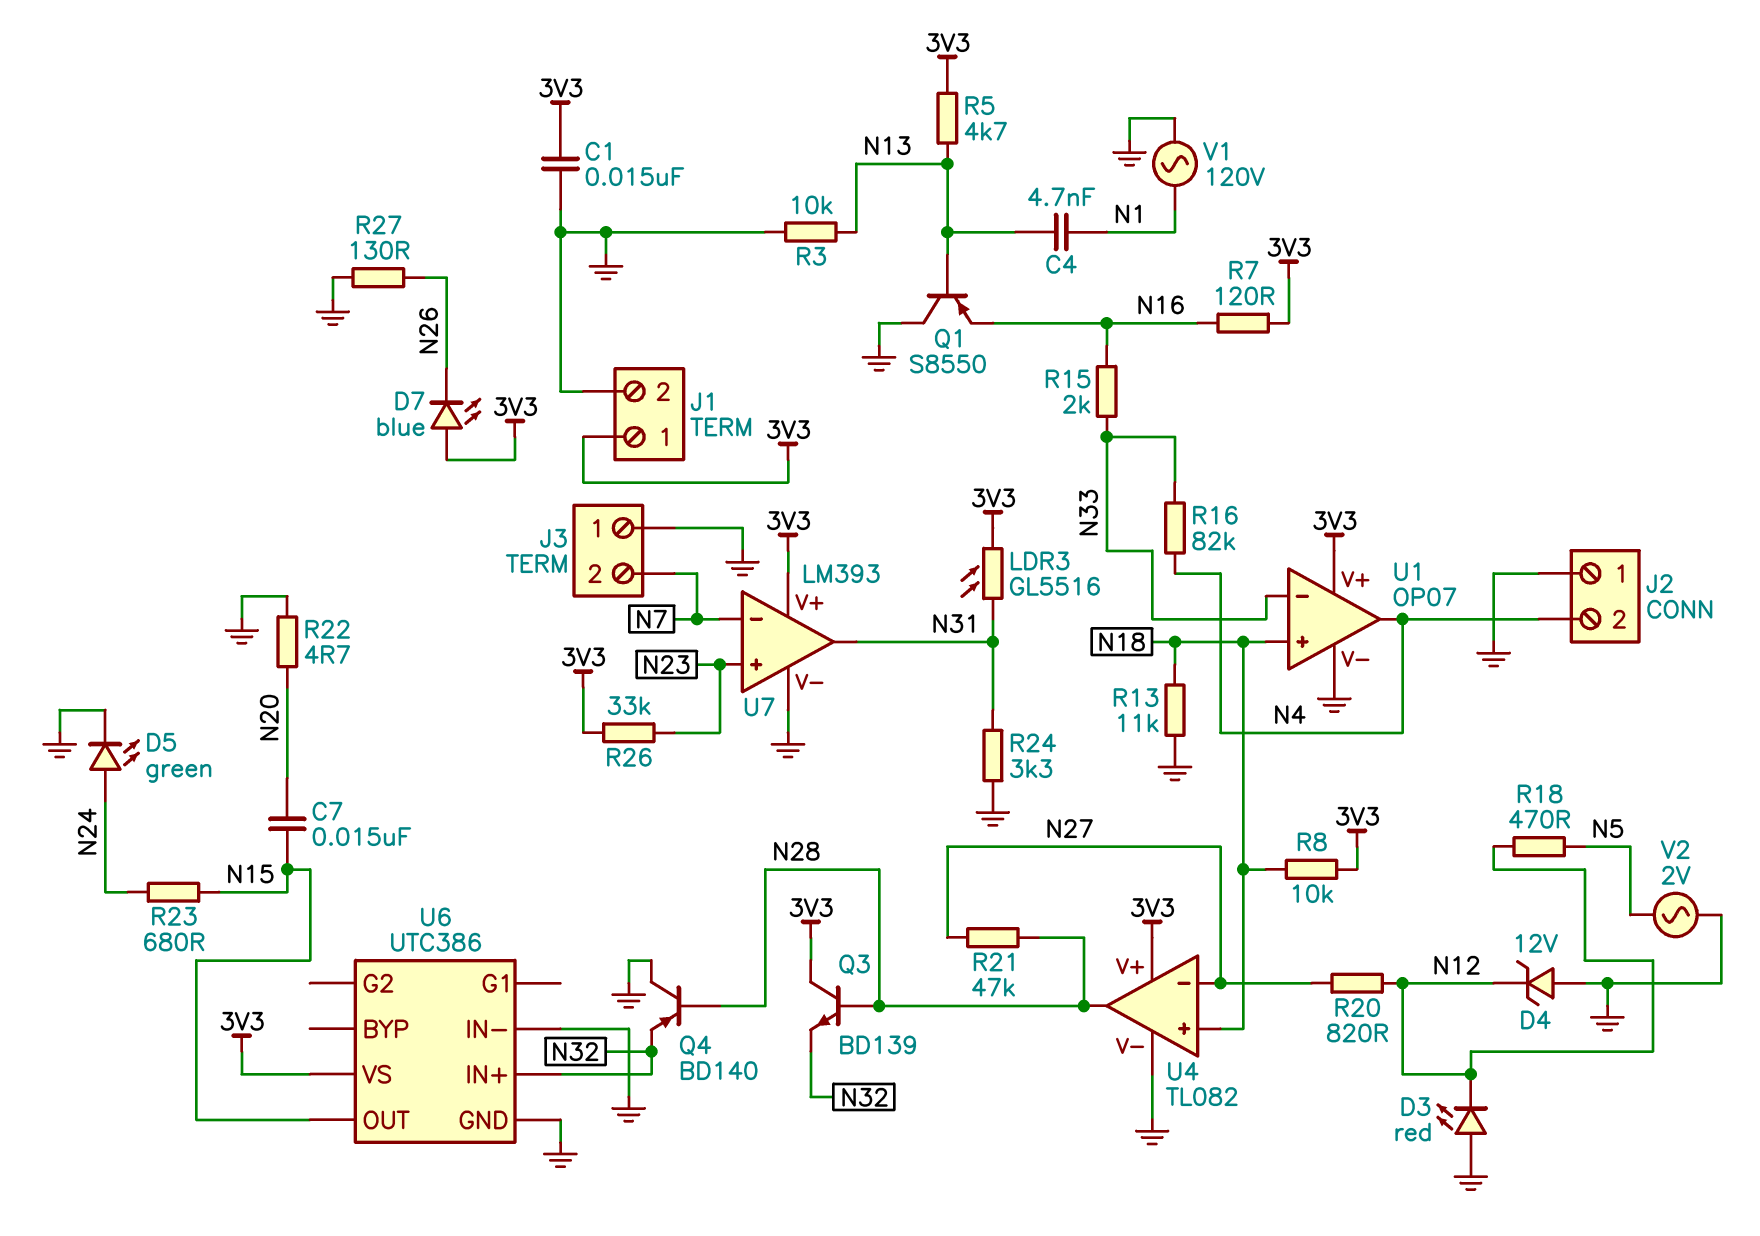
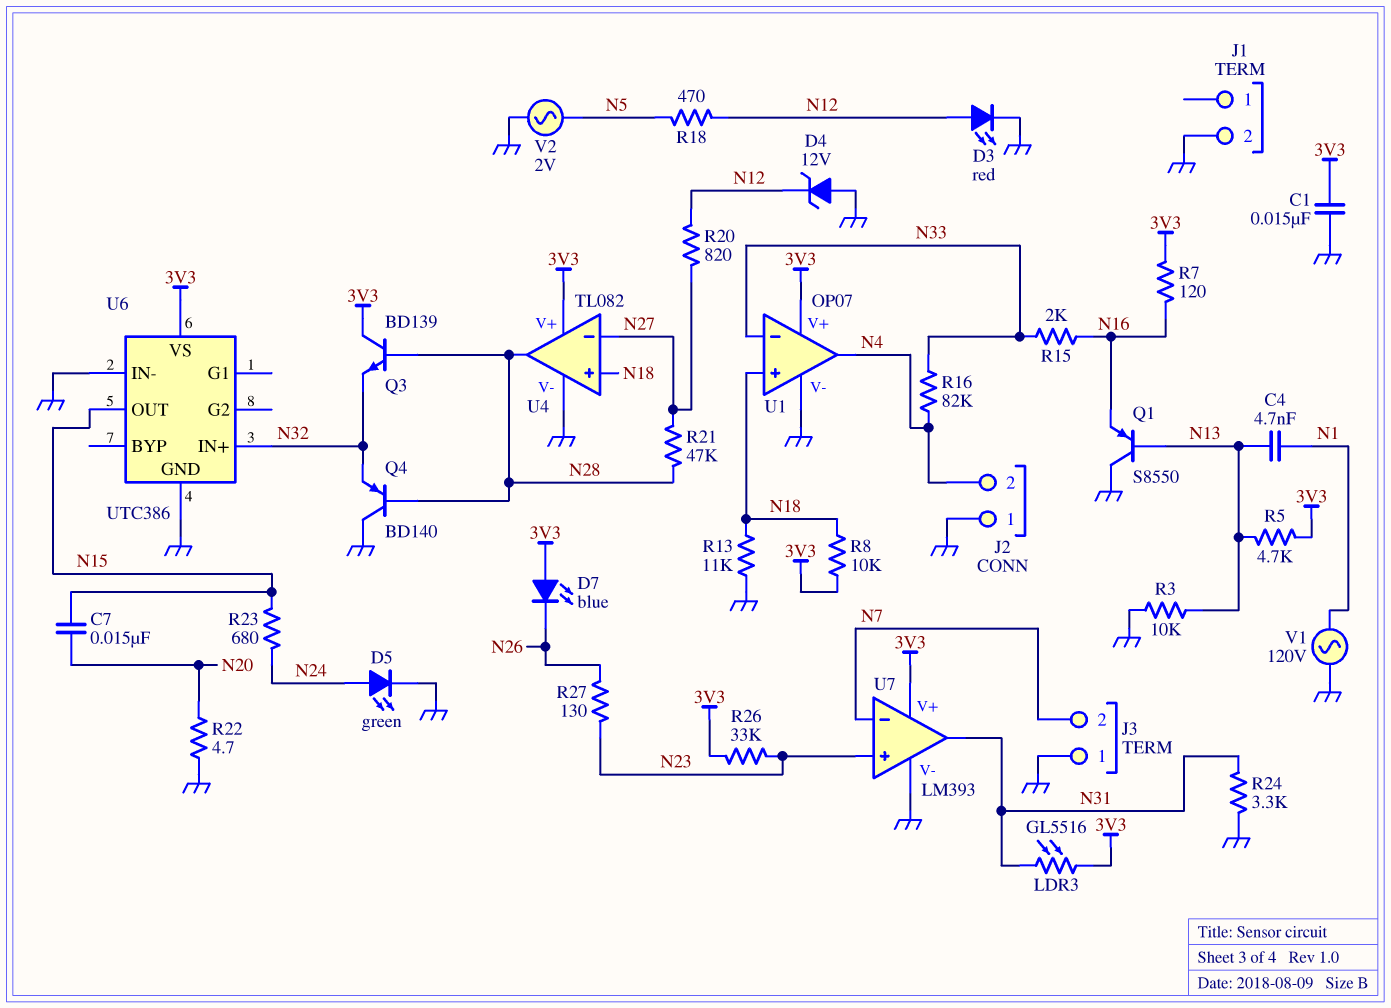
D3: LED red (A GND, K N12) -> LED red (A N12, K GND)
J1 pin 1: 3V3 -> none
R27: 130 (GND, N26) -> 130 (N23, N26)

